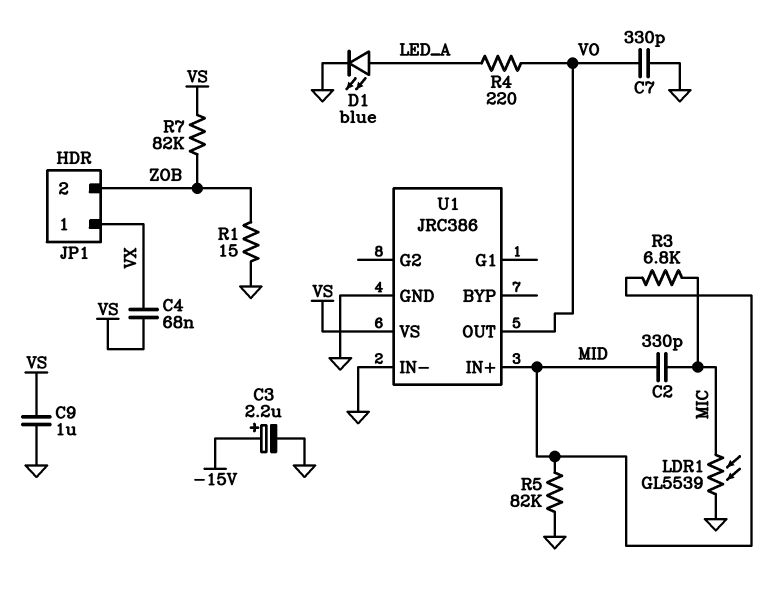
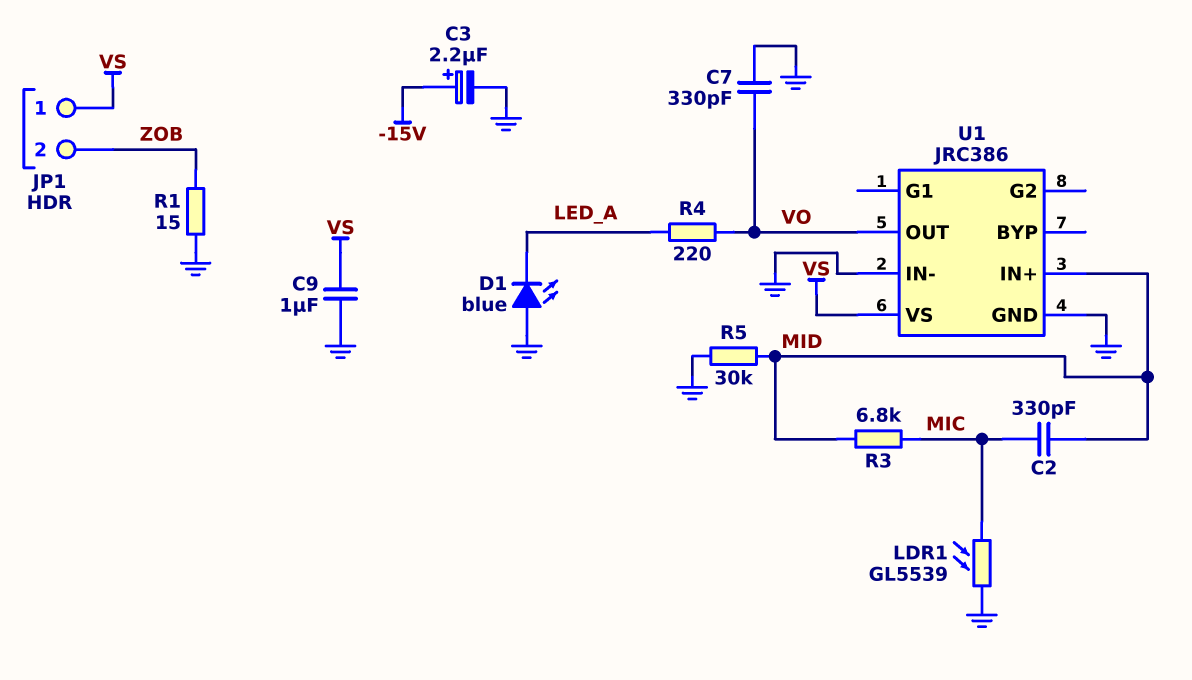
C4: 68nF (VS, VX) -> none
D1: LED blue (A LED_A, K GND) -> LED blue (A GND, K LED_A)
JP1 pin 1: VX -> VS
R5: 82k (GND, MID) -> 30k (GND, MID)
R7: 82k (VS, ZOB) -> none

